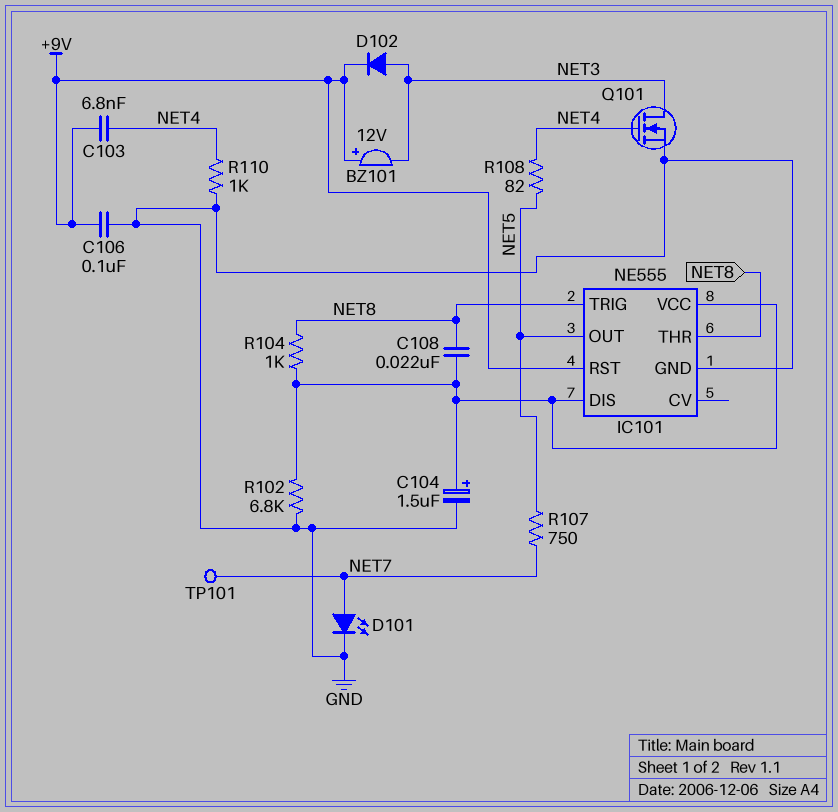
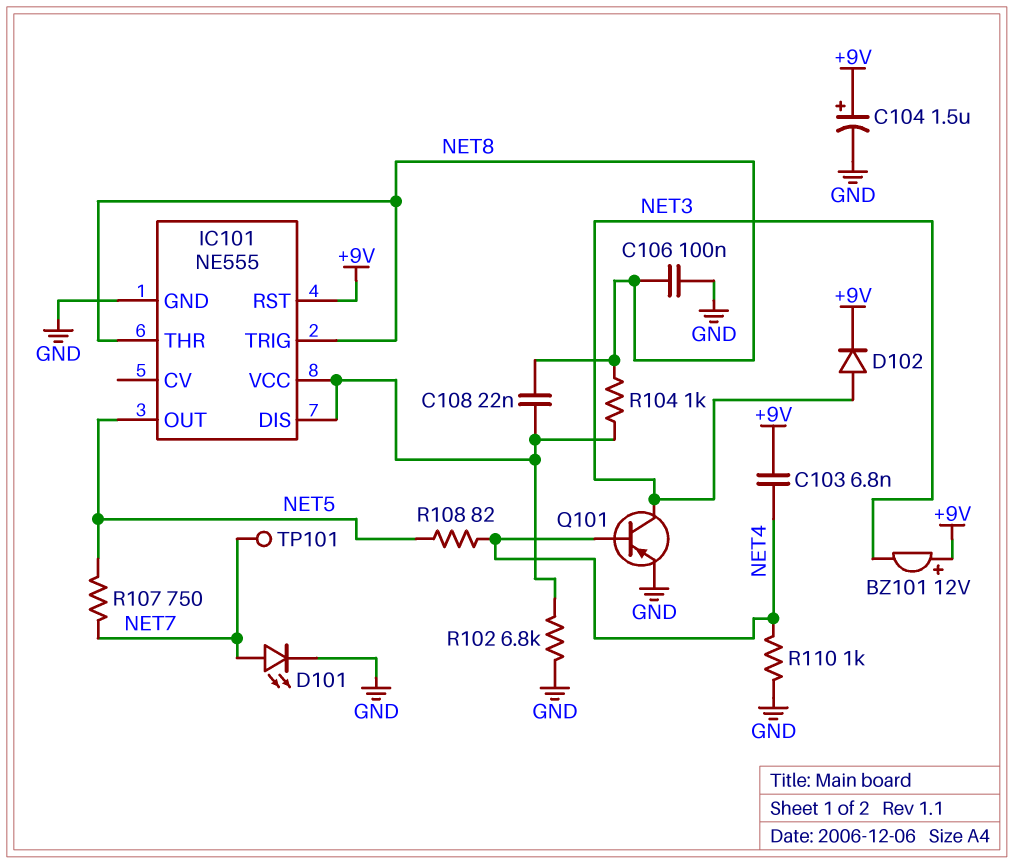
C104: 1.5uF (plus IC101/DIS, minus GND) -> 1.5uF (plus +9V, minus GND)
C106: 100nF (+9V, GND) -> 100nF (GND, NET8)
Q101: NMOS (G NET4, D NET3, S GND) -> PNP (B NET4, C NET3, E GND)

